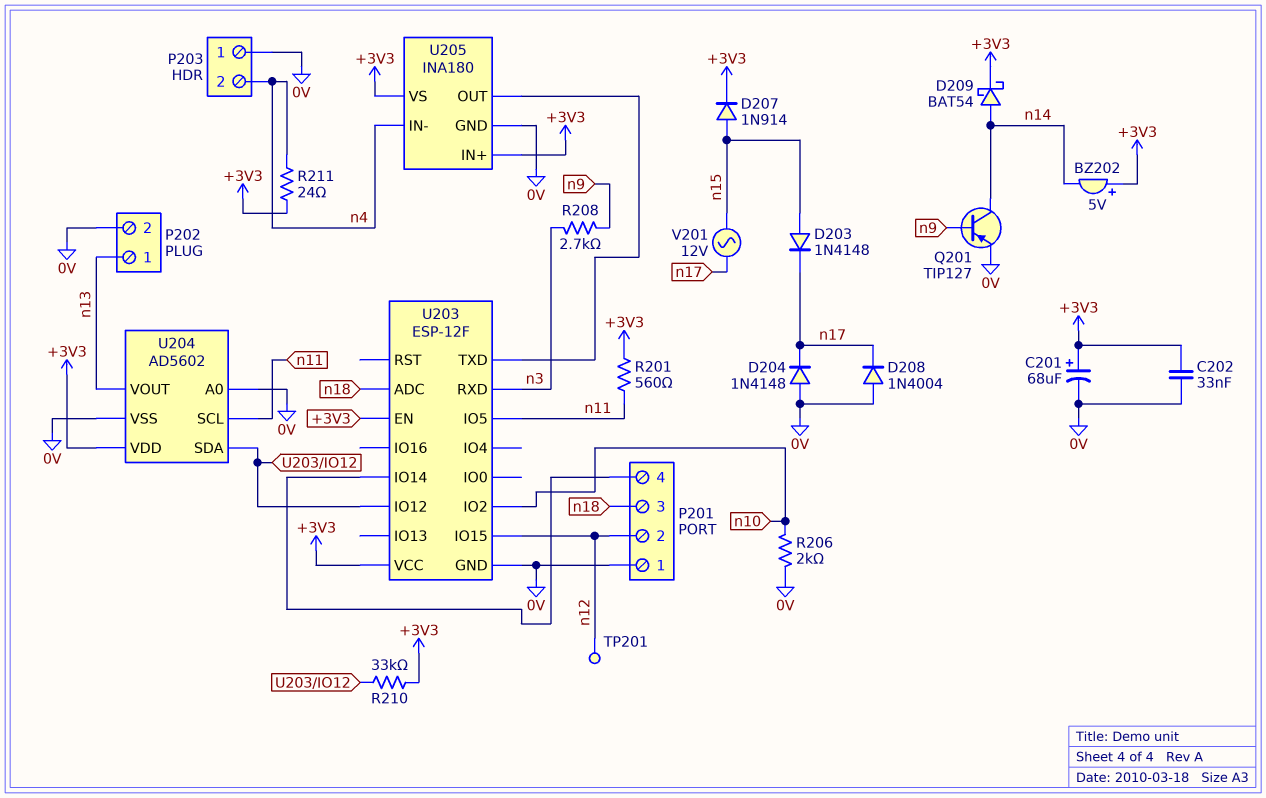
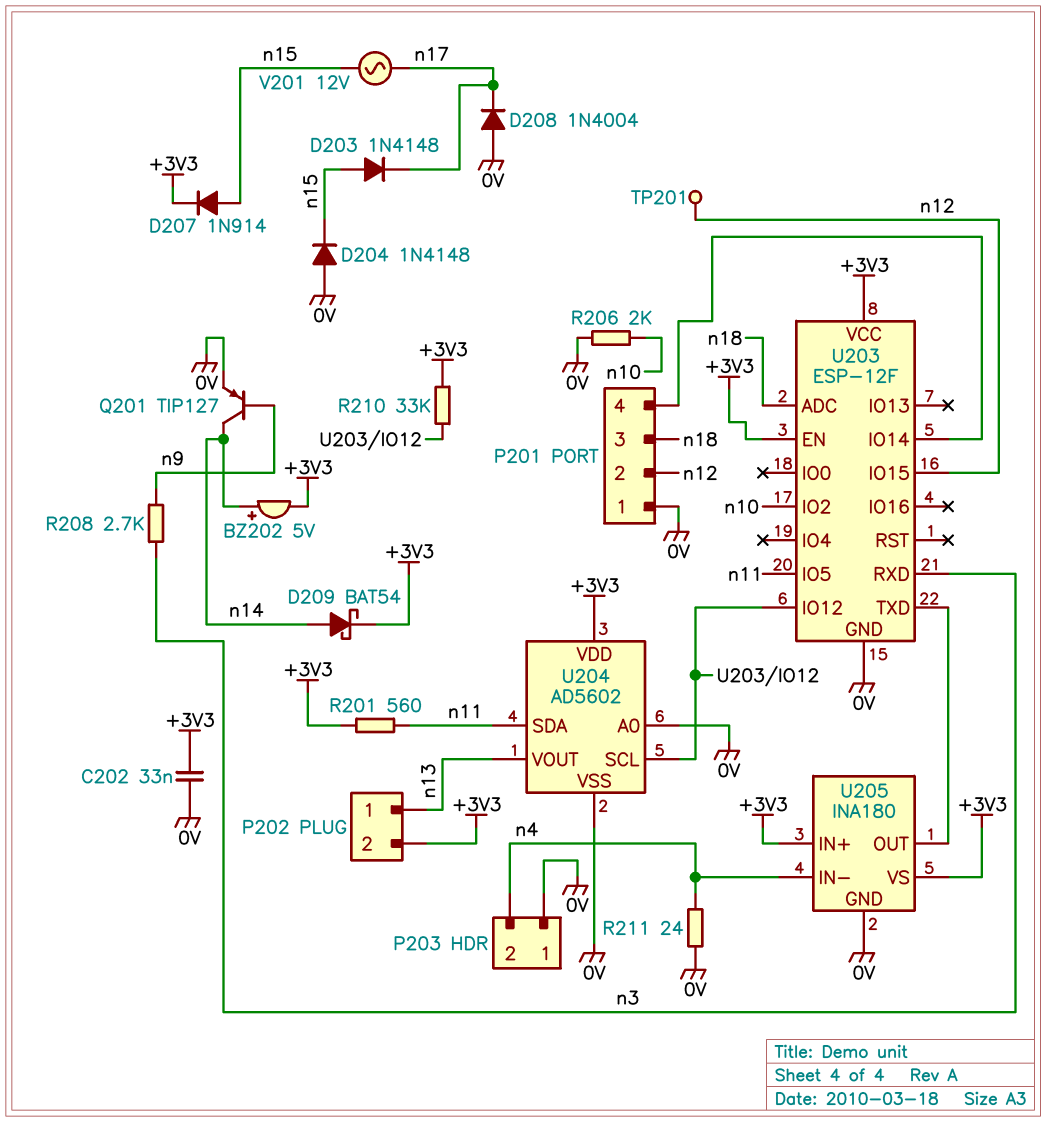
BZ202: buzzer 5V (plus +3V3, minus n14) -> buzzer 5V (plus n14, minus +3V3)
C201: 68uF (plus +3V3, minus 0V) -> none
D204: diode 1N4148 (A 0V, K n17) -> diode 1N4148 (A 0V, K n15)
P202 pin 2: 0V -> +3V3
R211: 24 (+3V3, n4) -> 24 (0V, n4)
U204 pin SCL: n11 -> U203/IO12
U204 pin SDA: U203/IO12 -> n11

